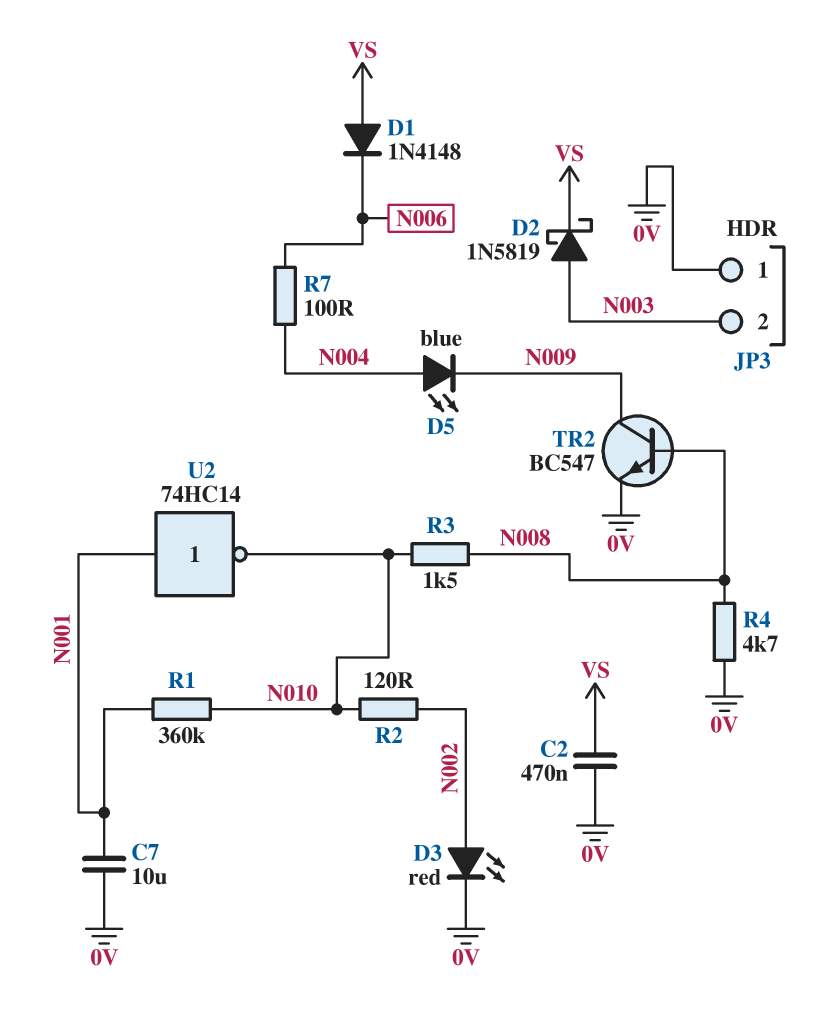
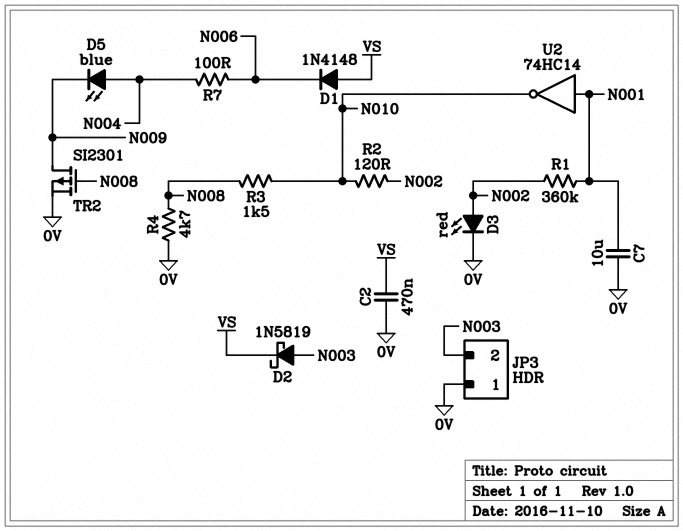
R1: 360k (N001, N010) -> 360k (N001, N002)
TR2: NPN BC547 (B N008, C N009, E 0V) -> PMOS SI2301 (G N008, D N009, S 0V)

